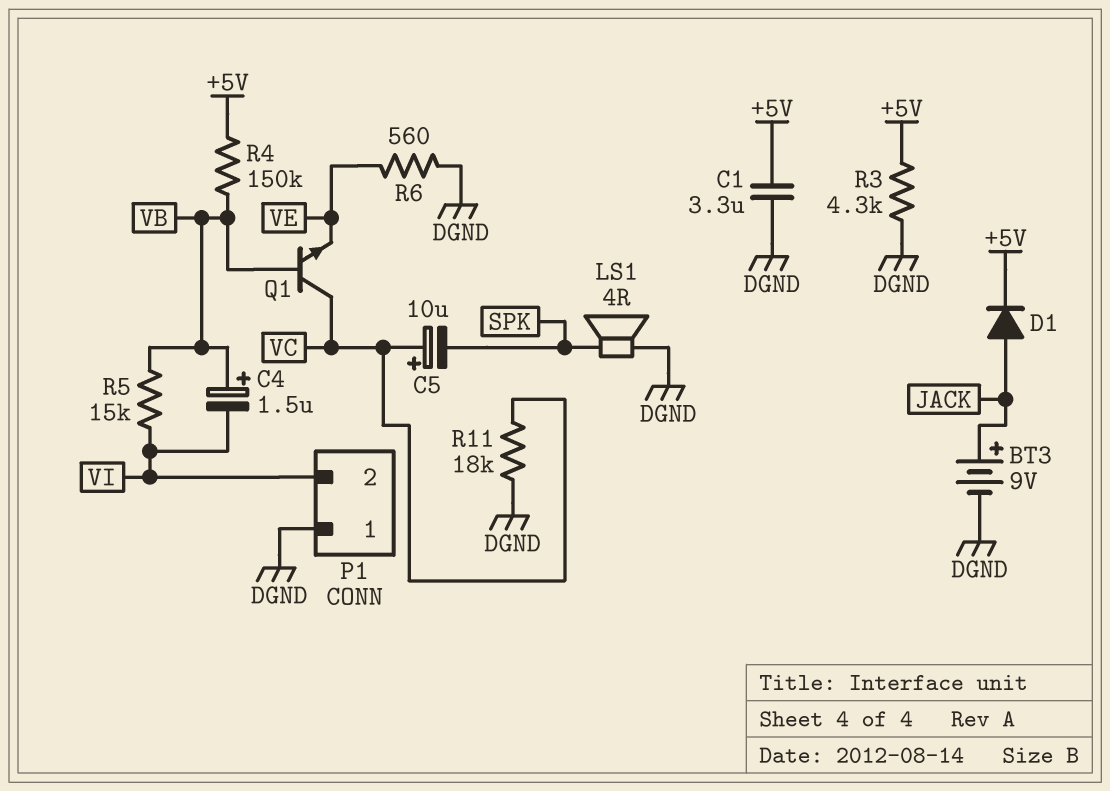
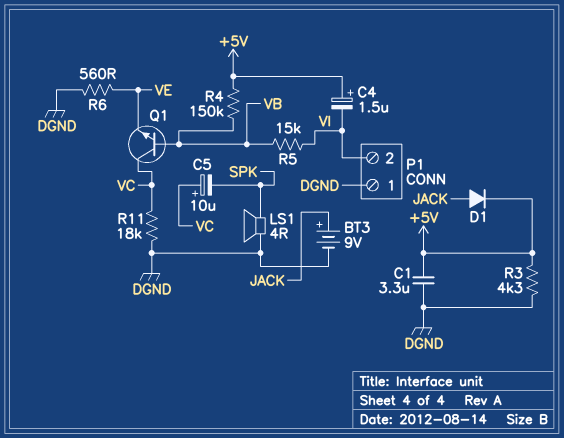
C4: 1.5uF (plus VB, minus VI) -> 1.5uF (plus +5V, minus VI)

